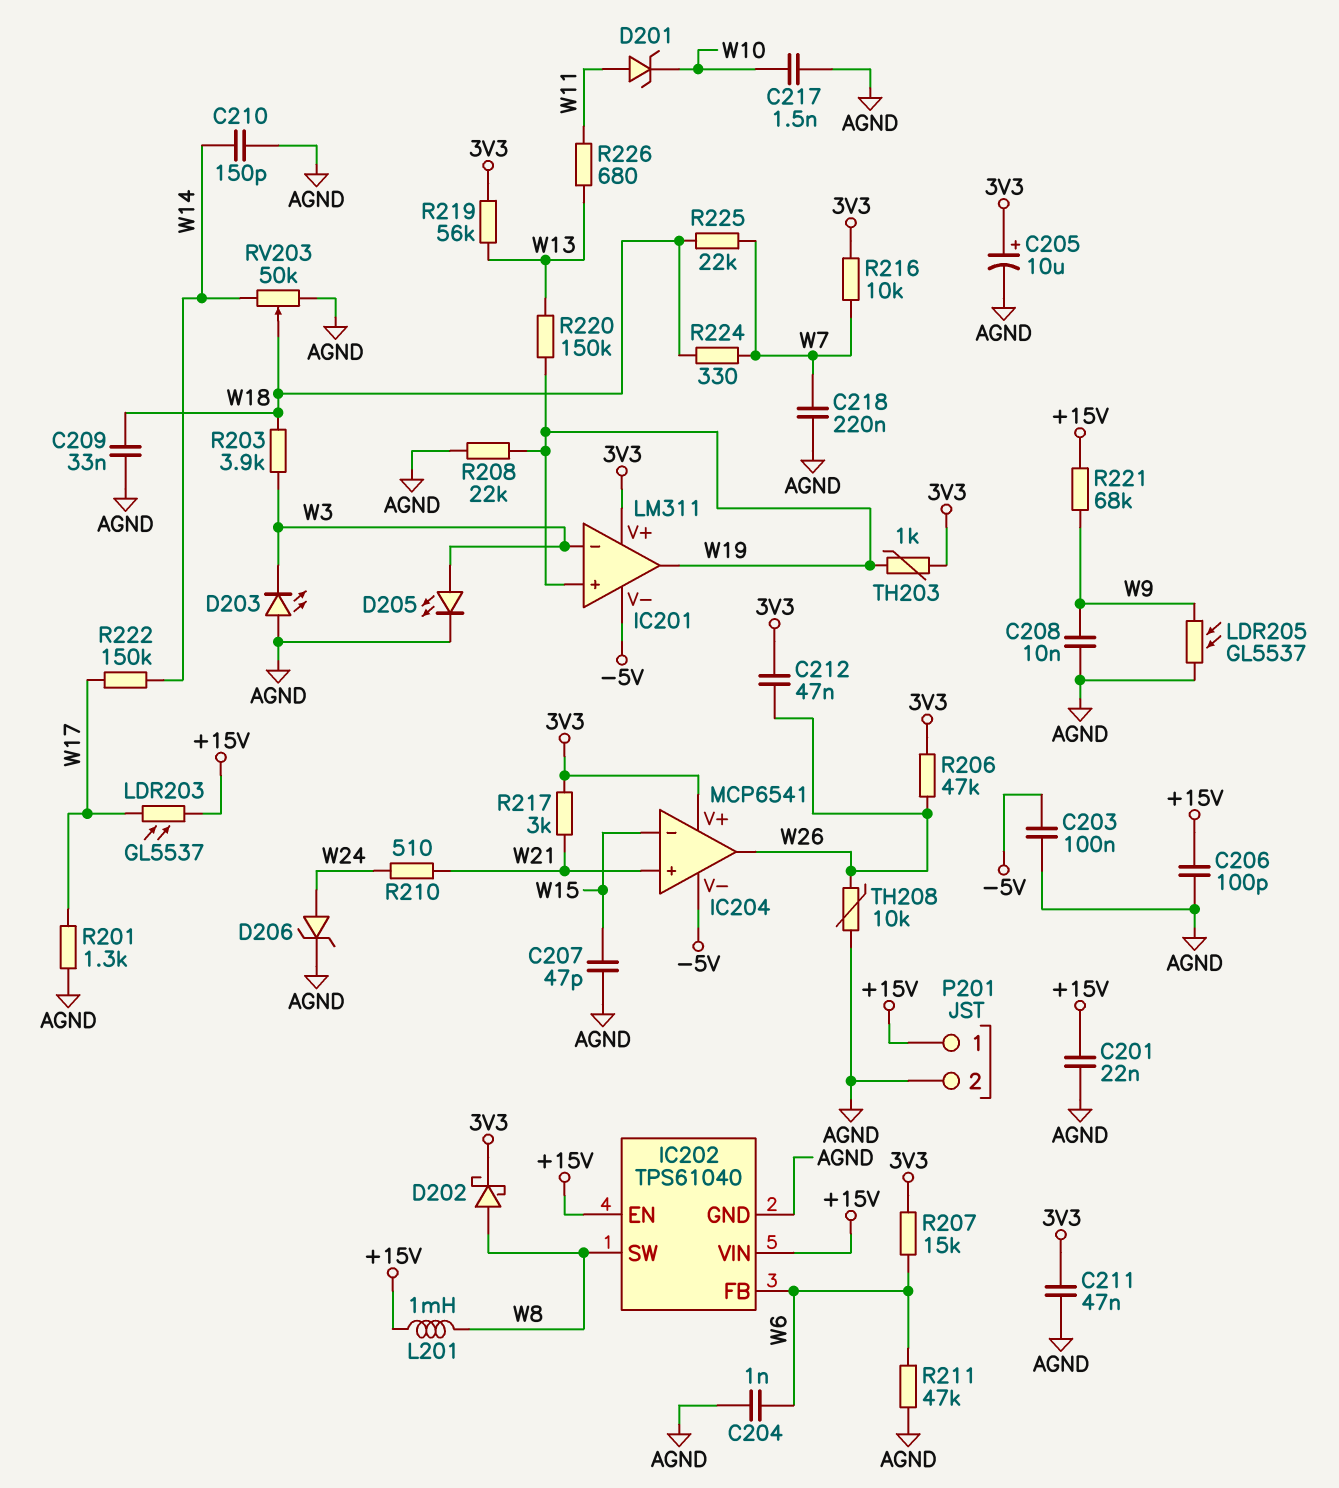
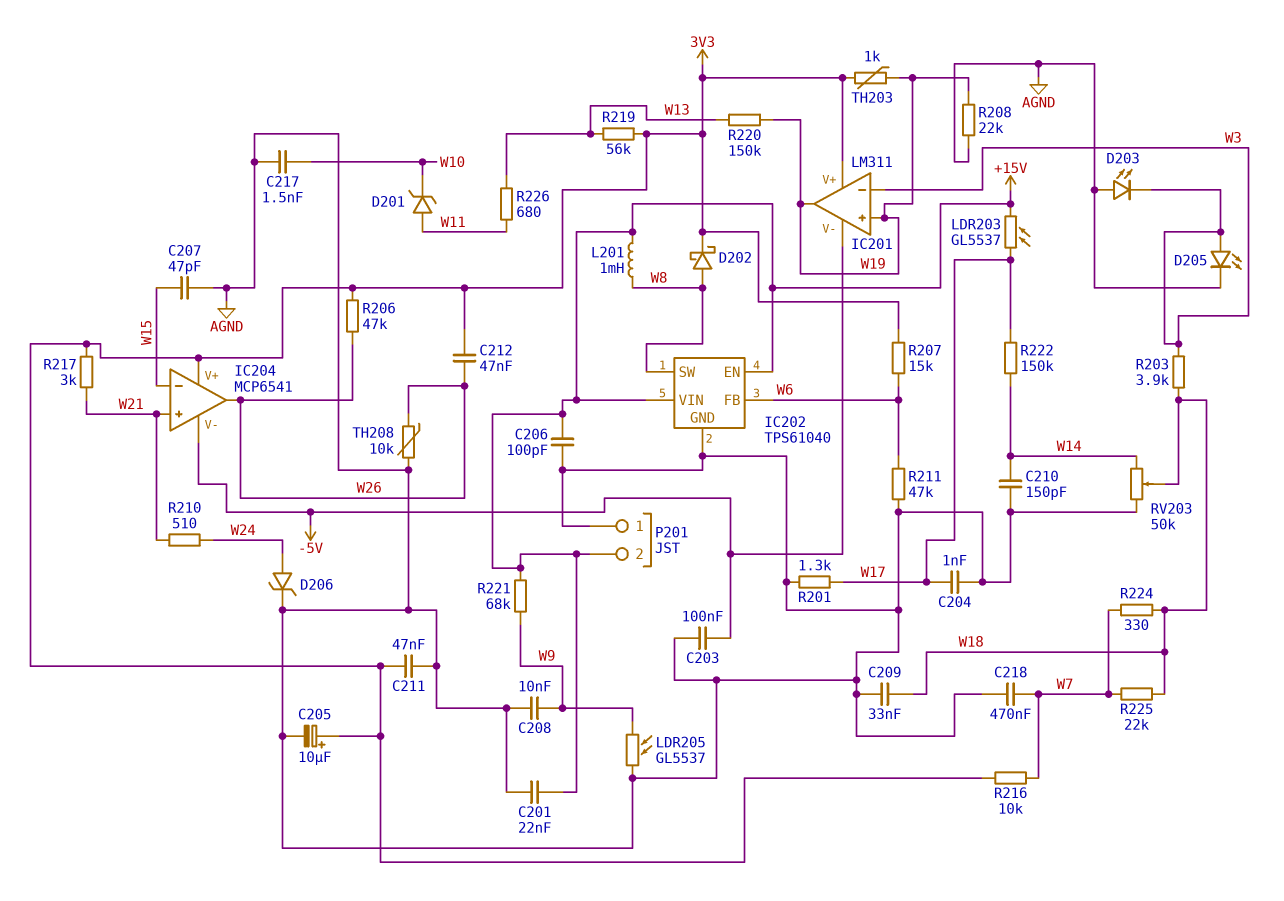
C204: 1nF (AGND, W6) -> 1nF (AGND, W17)
C218: 220nF (AGND, W7) -> 470nF (AGND, W7)
P201 pin 1: +15V -> AGND
P201 pin 2: AGND -> +15V

